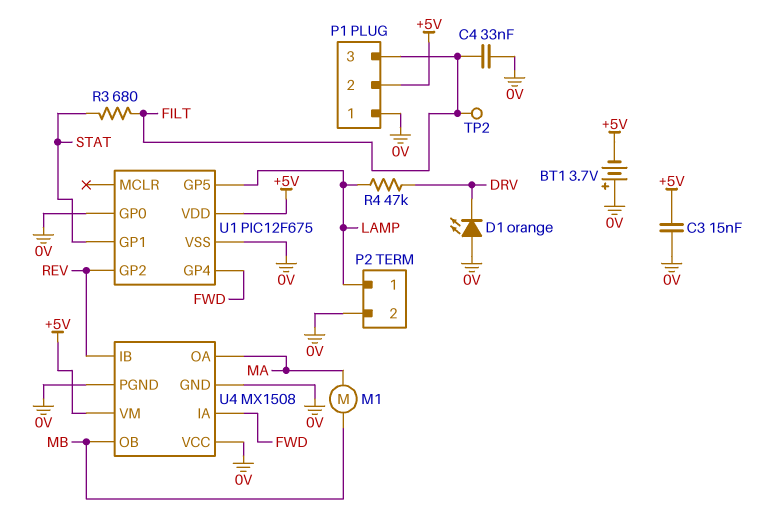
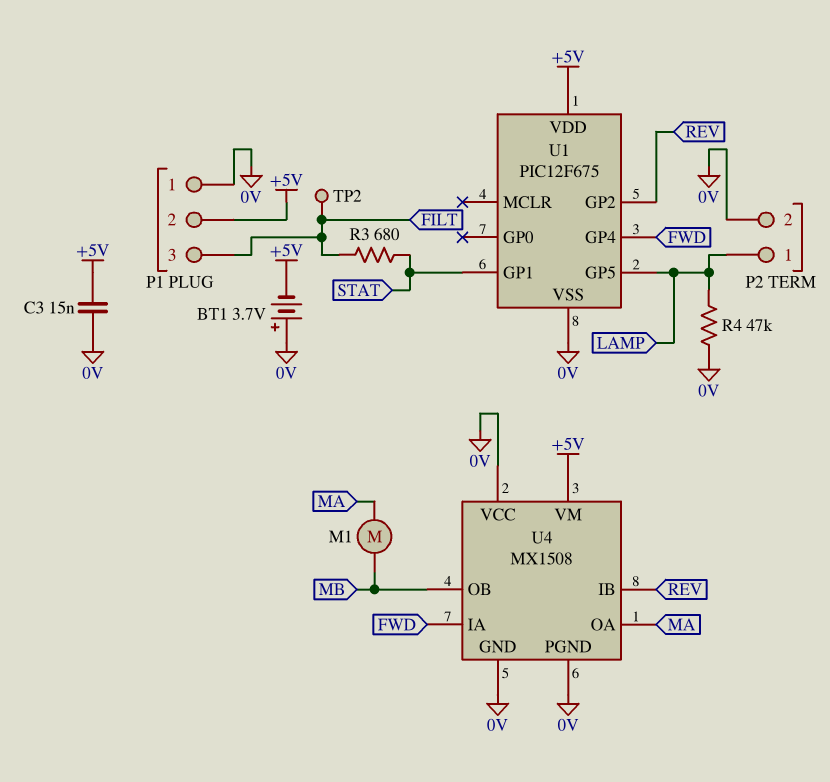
C4: 33nF (0V, FILT) -> none
D1: LED orange (A 0V, K DRV) -> none
R4: 47k (DRV, LAMP) -> 47k (0V, LAMP)
U1 pin GP0: 0V -> none

